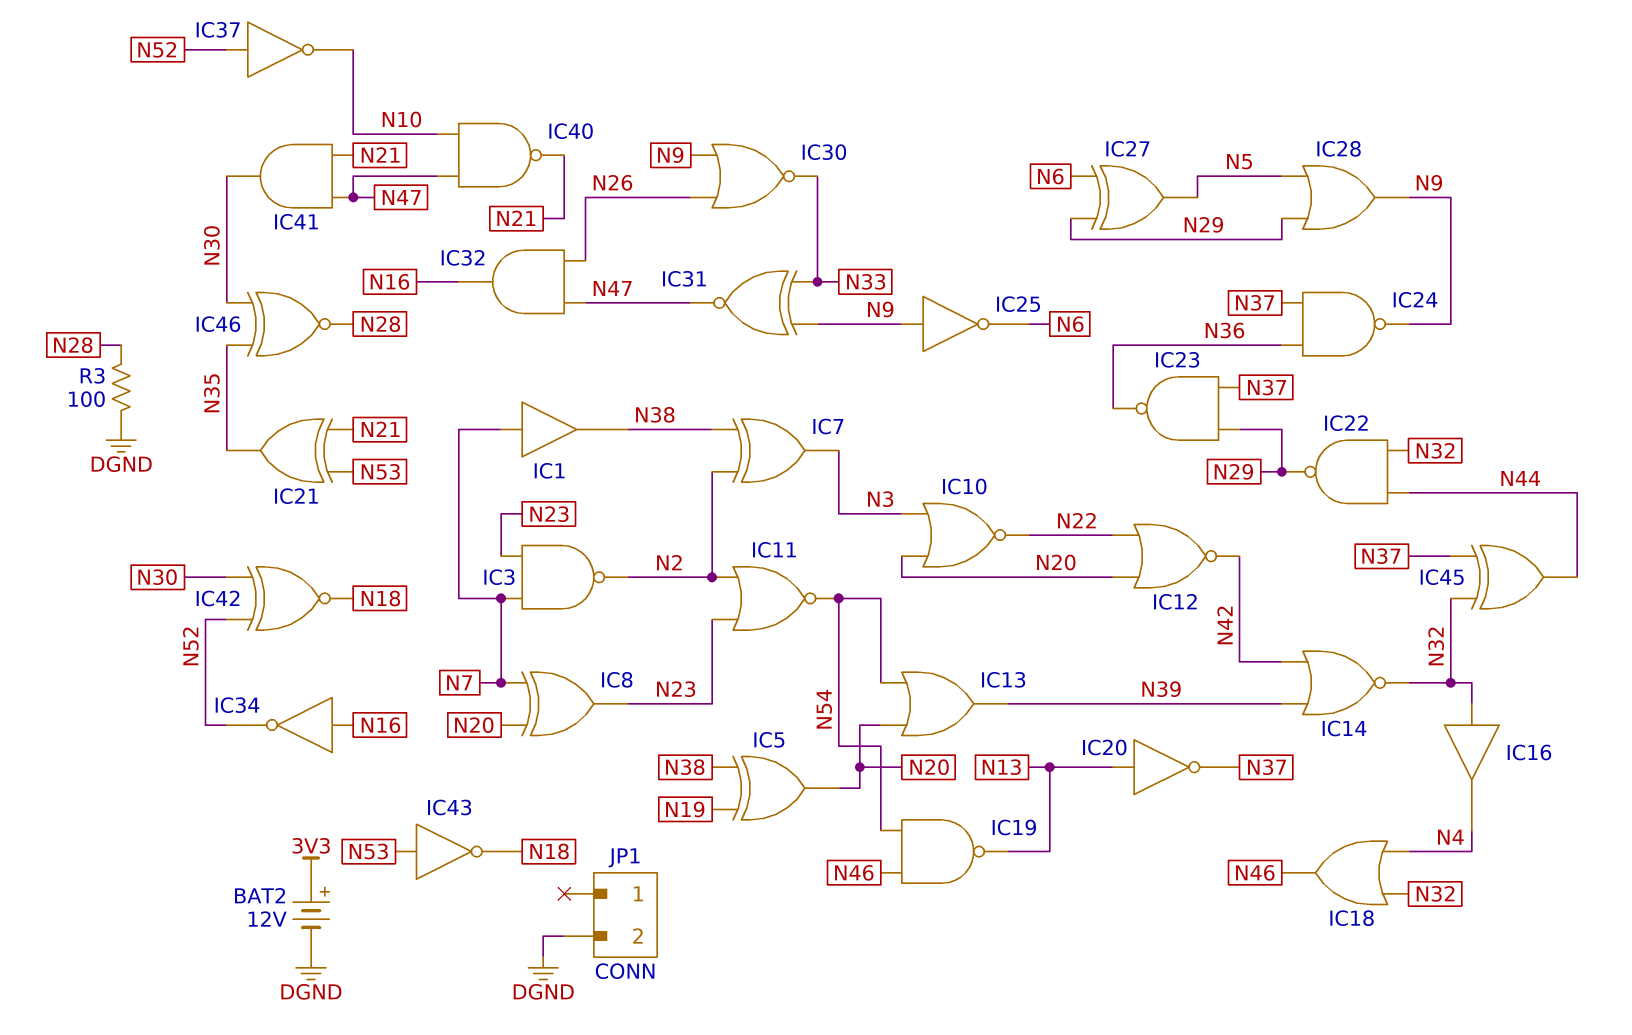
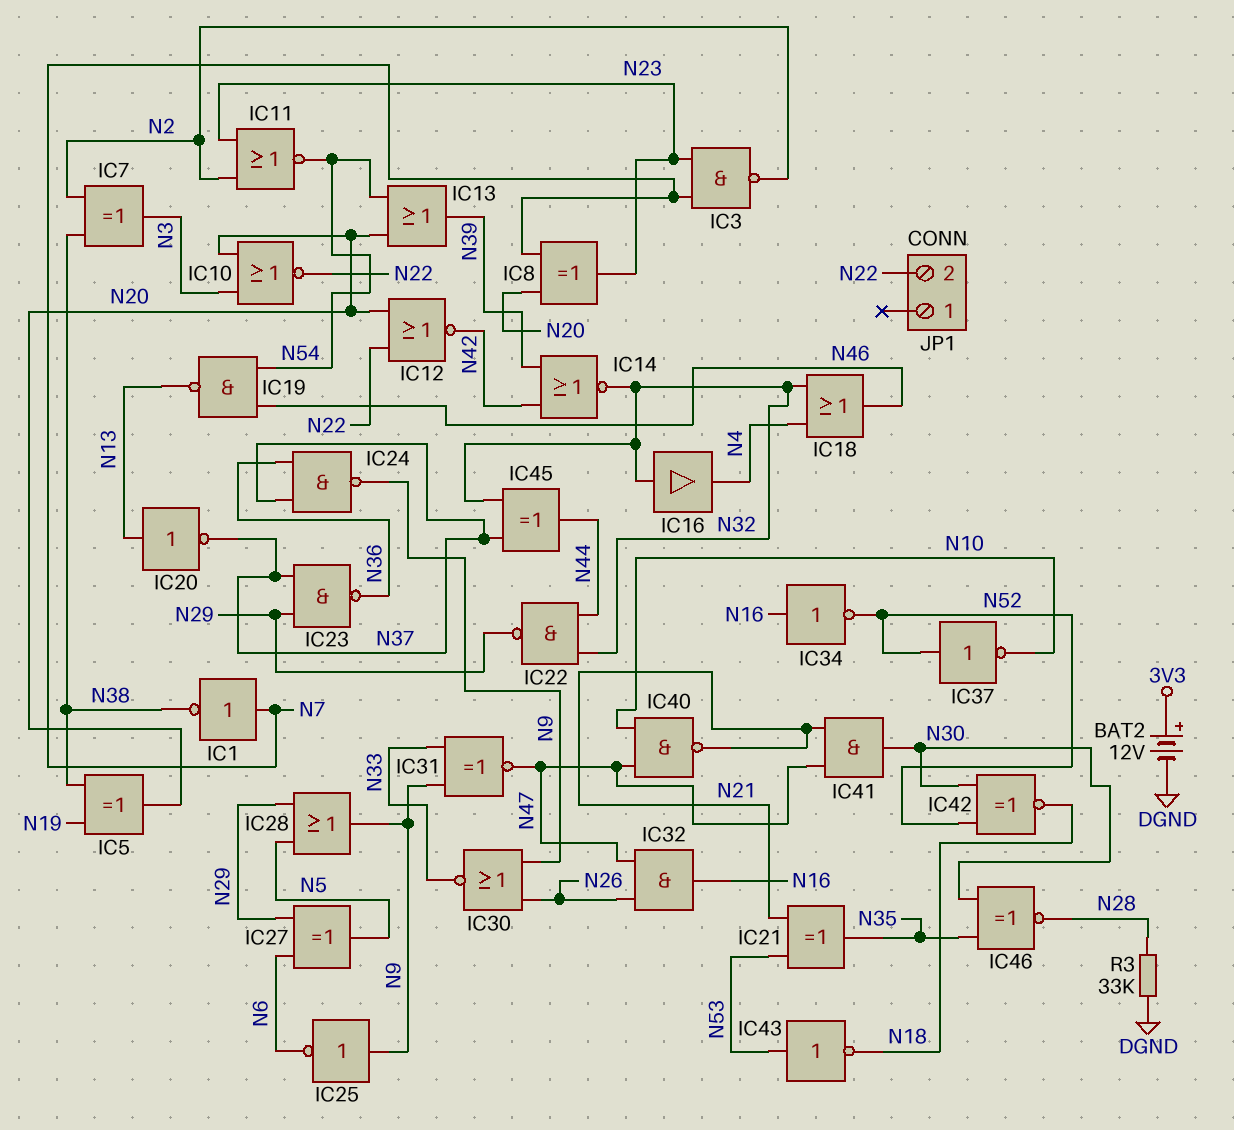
IC1: buffer (in N7, out N38) -> NOT (in N7, out N38)
JP1 pin 2: DGND -> N22
R3: 100 (DGND, N28) -> 33k (DGND, N28)

